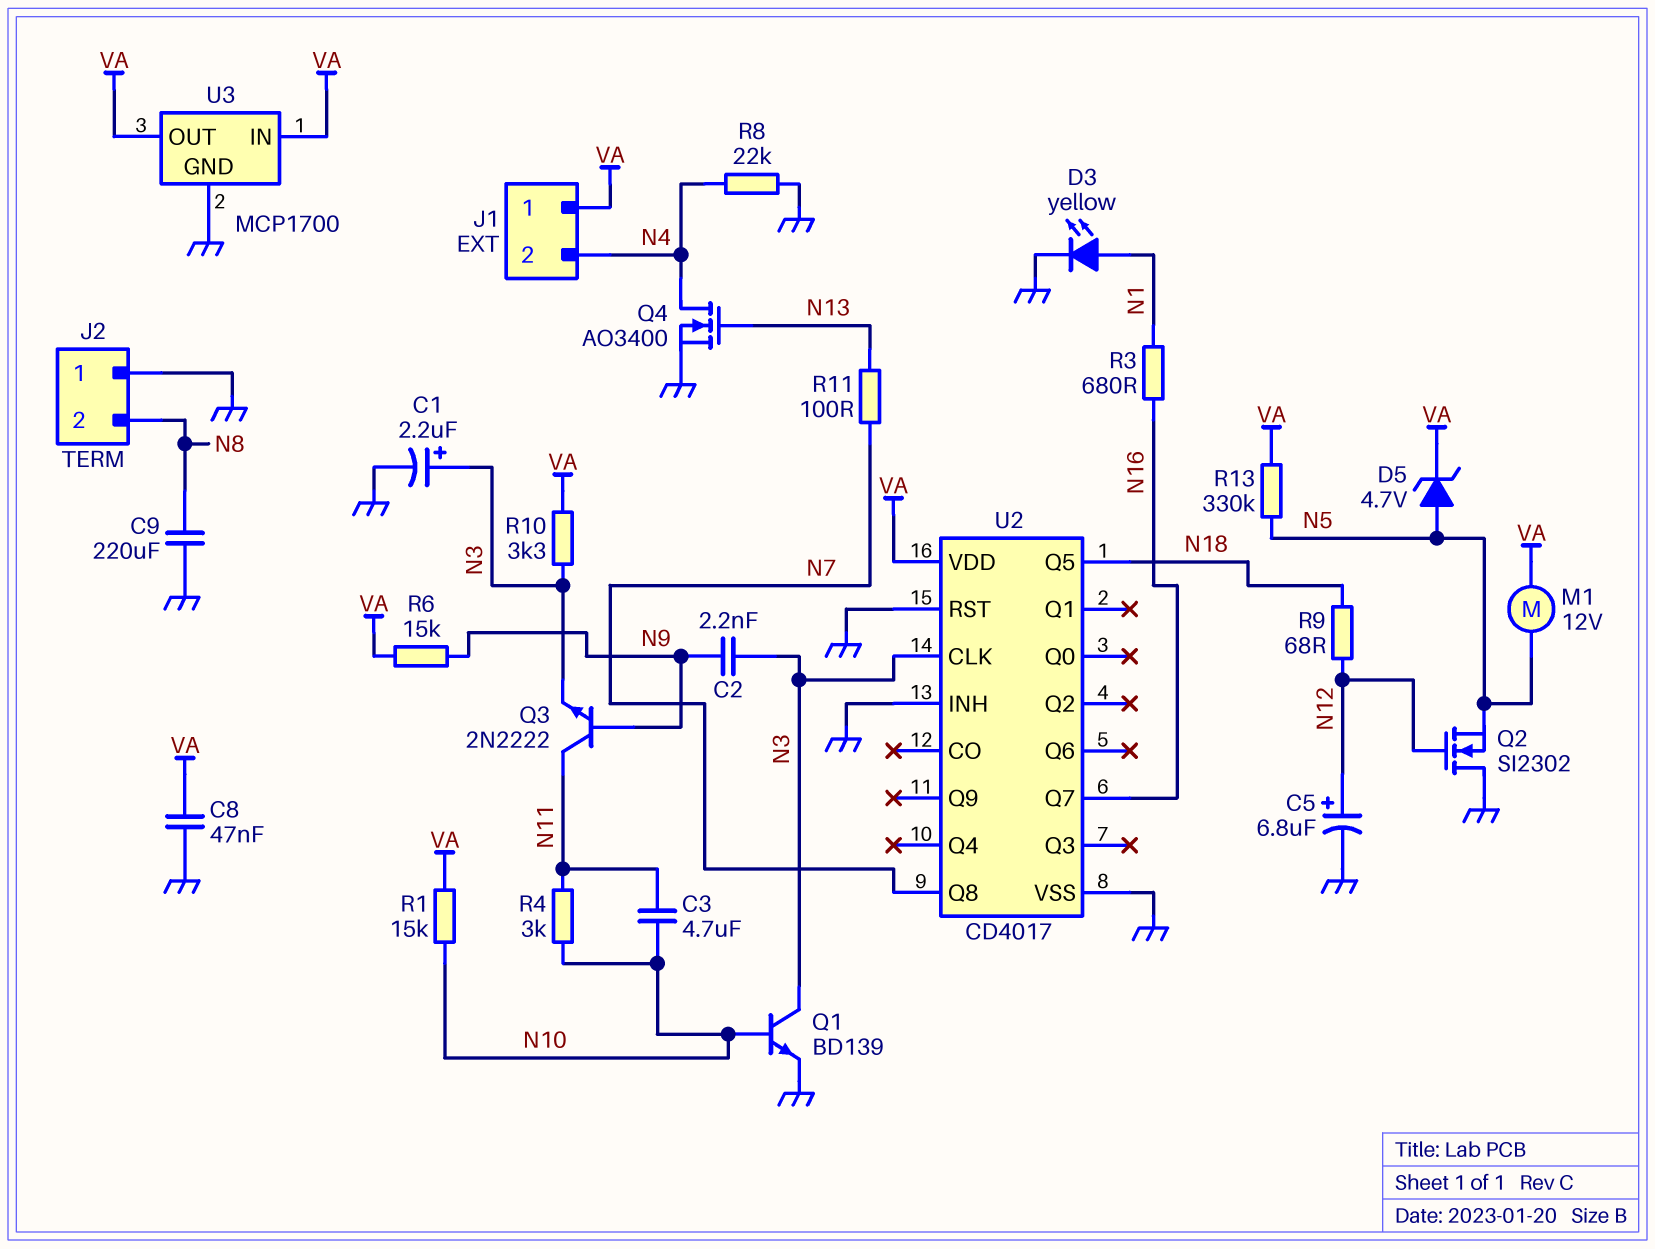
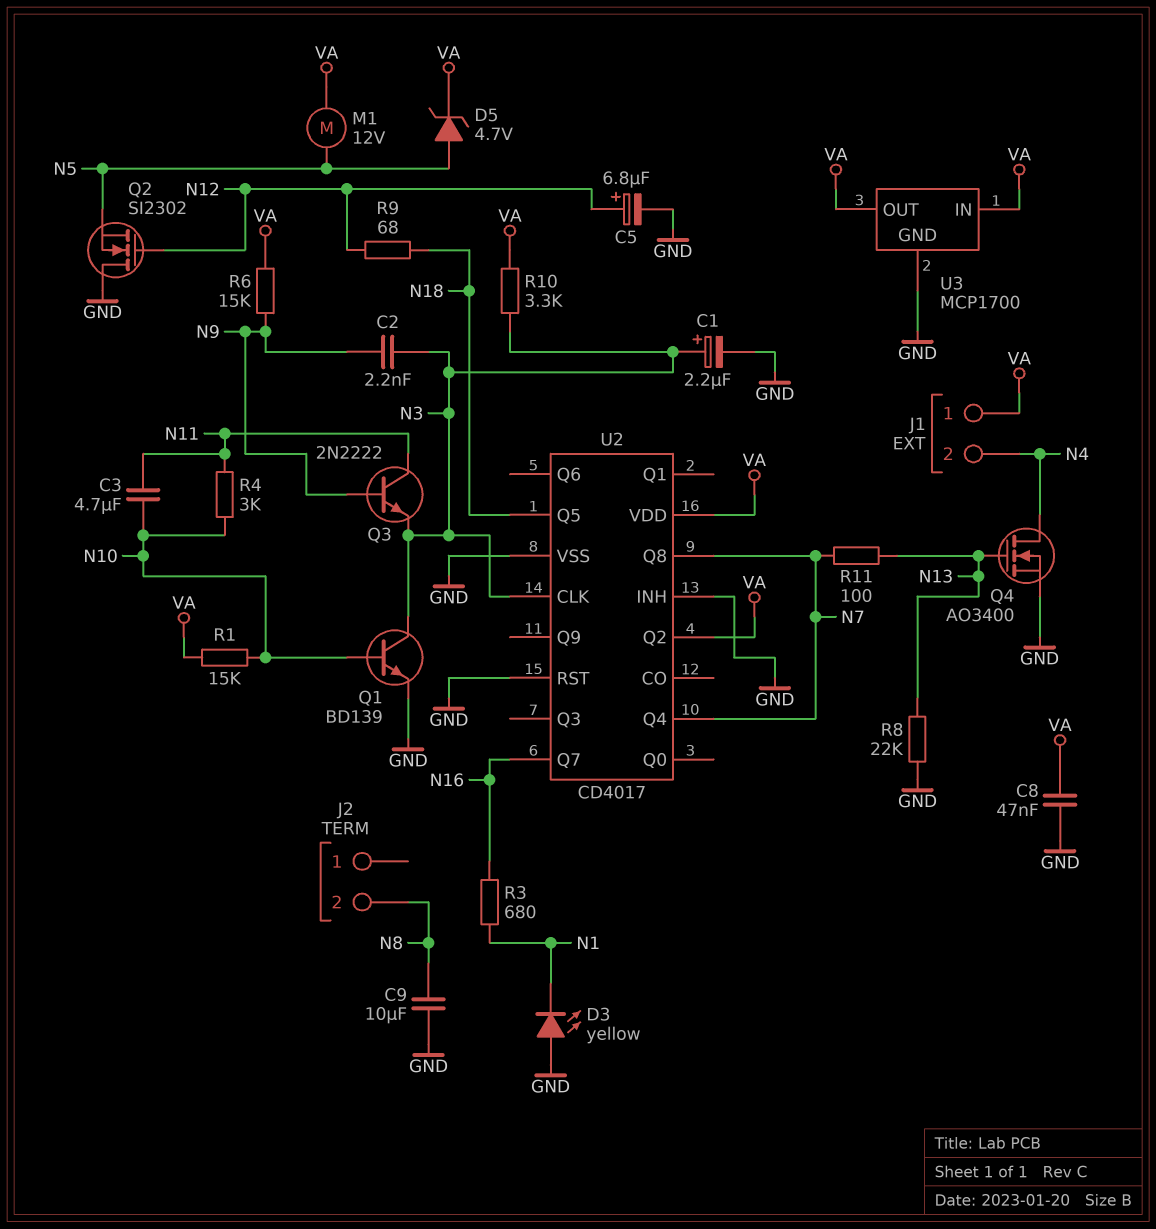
C9: 220uF (GND, N8) -> 10uF (GND, N8)
D3: LED yellow (A N1, K GND) -> LED yellow (A GND, K N1)
J2 pin 1: GND -> none
R8: 22k (GND, N4) -> 22k (GND, N13)
R13: 330k (N5, VA) -> none
U2 pin Q2: none -> VA
U2 pin Q4: none -> N7

